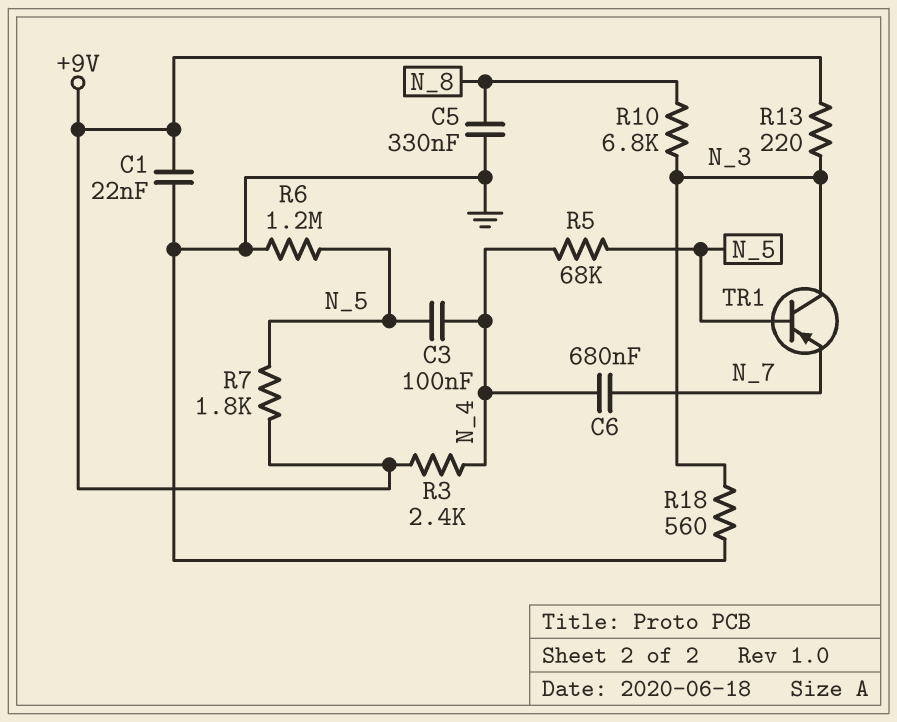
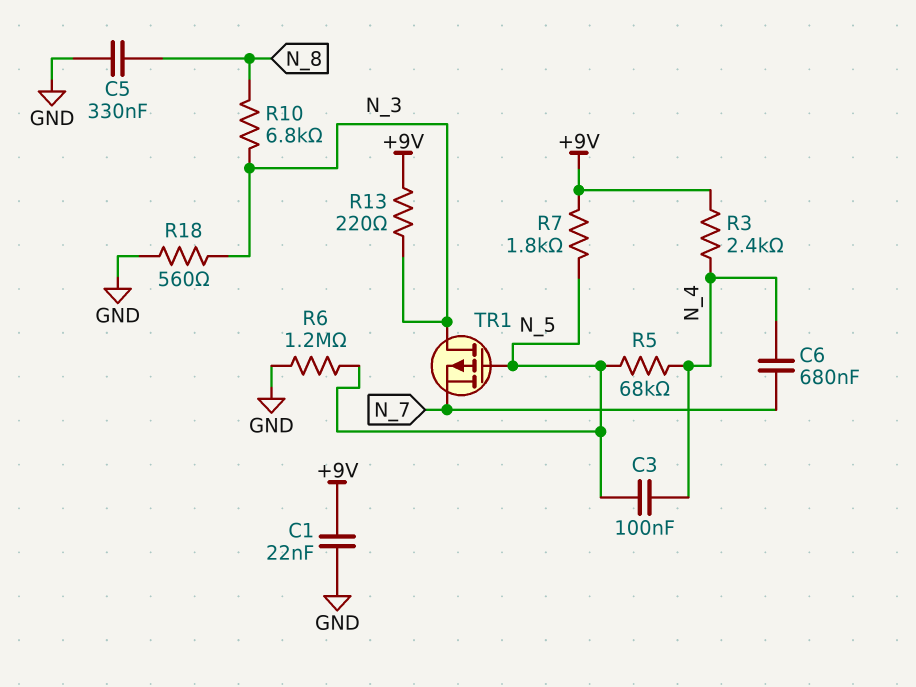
TR1: PNP (B N_5, C N_3, E N_7) -> PMOS (G N_5, D N_3, S N_7)

